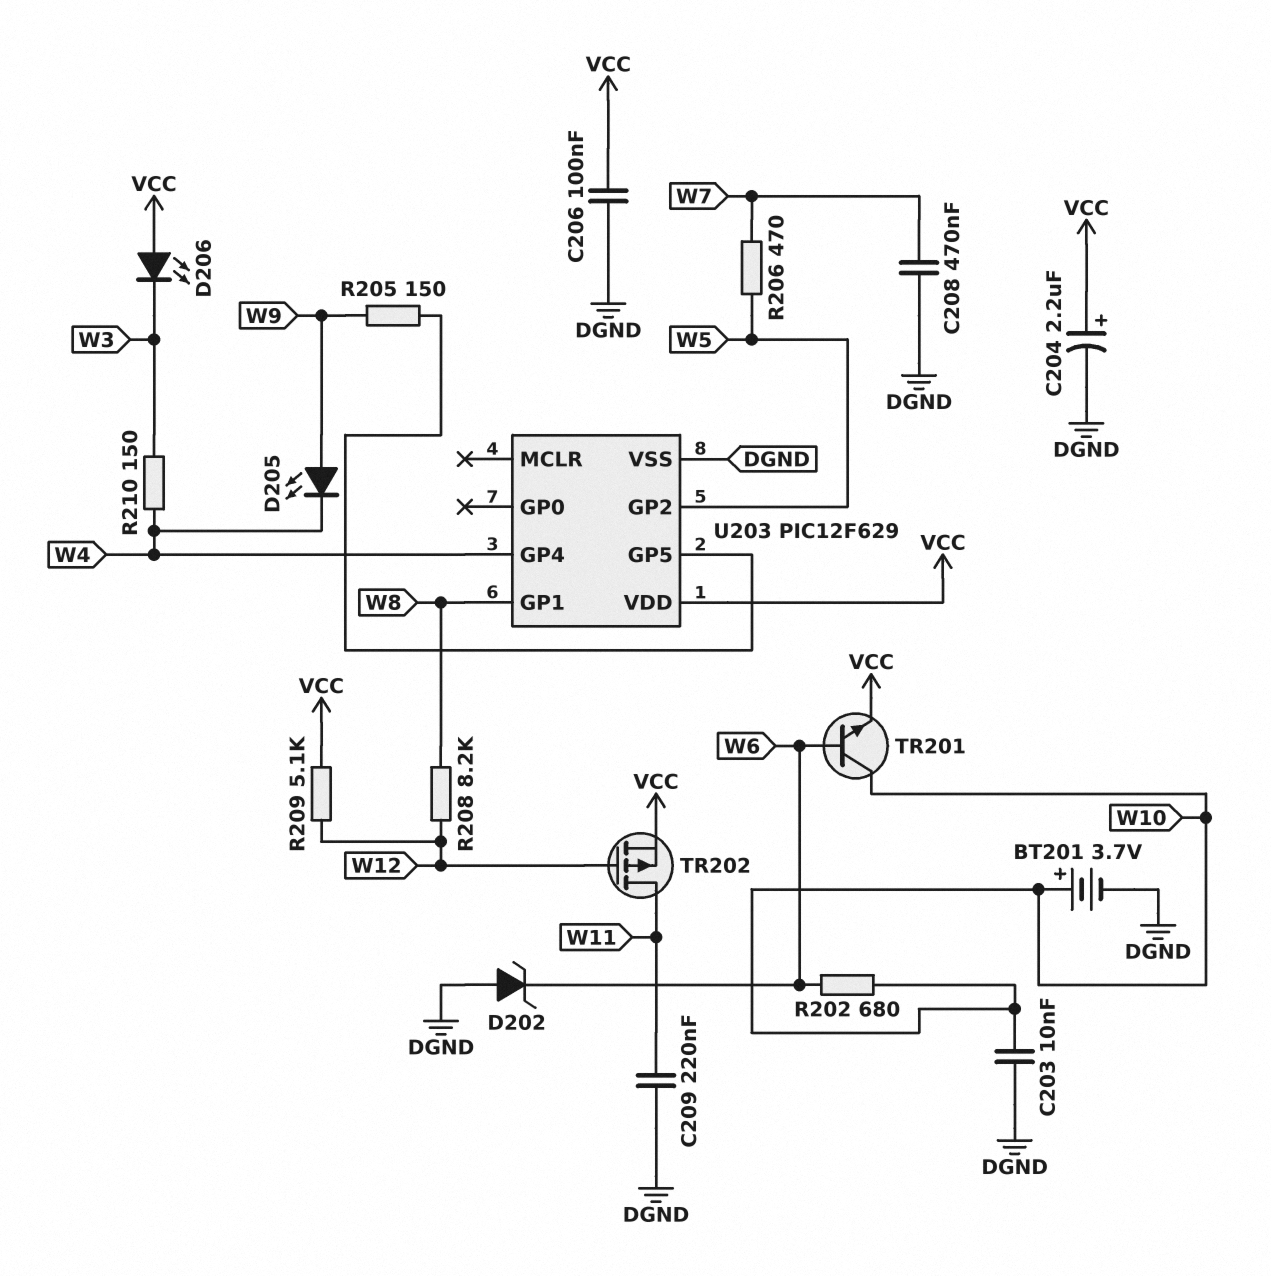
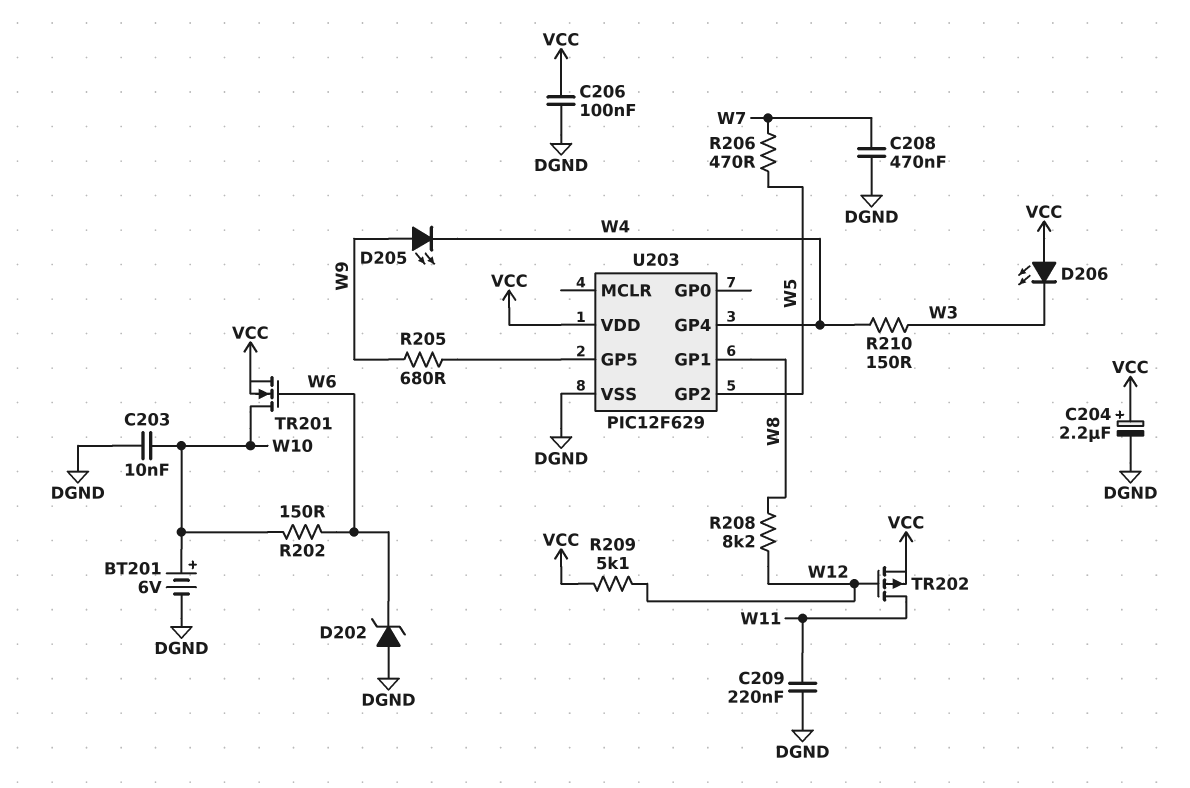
BT201: 3.7V (plus W10, minus DGND) -> 6V (plus W10, minus DGND)
R202: 680 (W6, W10) -> 150 (W6, W10)
R205: 150 (U203/GP5, W9) -> 680 (U203/GP5, W9)
TR201: NPN (B W6, C W10, E VCC) -> NMOS (G W6, D W10, S VCC)

